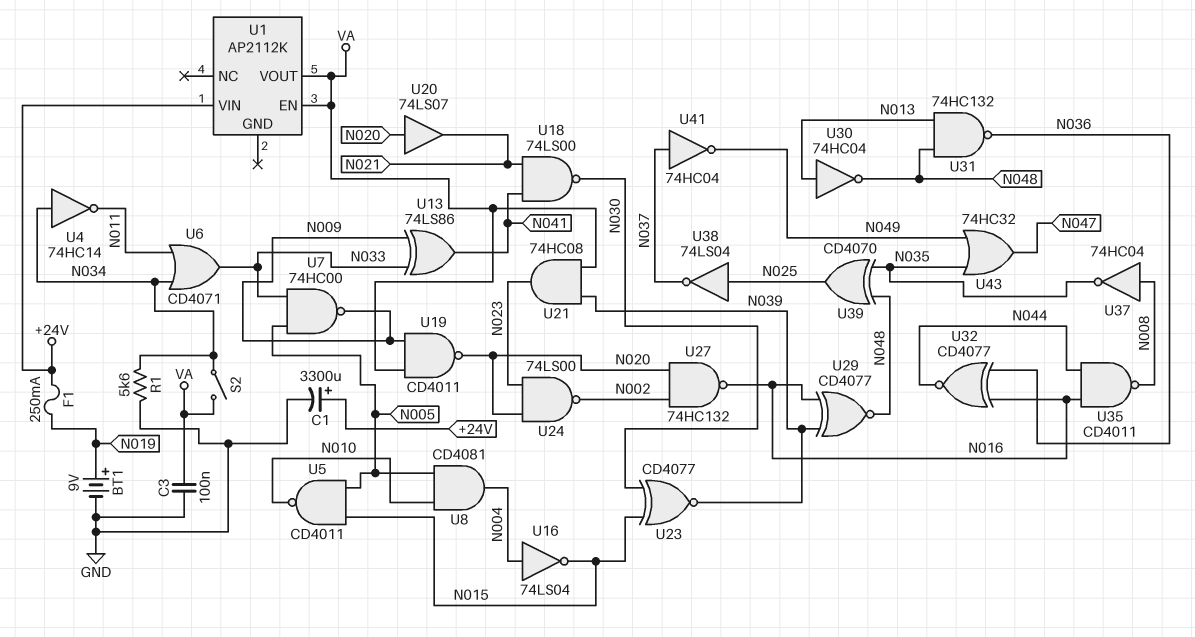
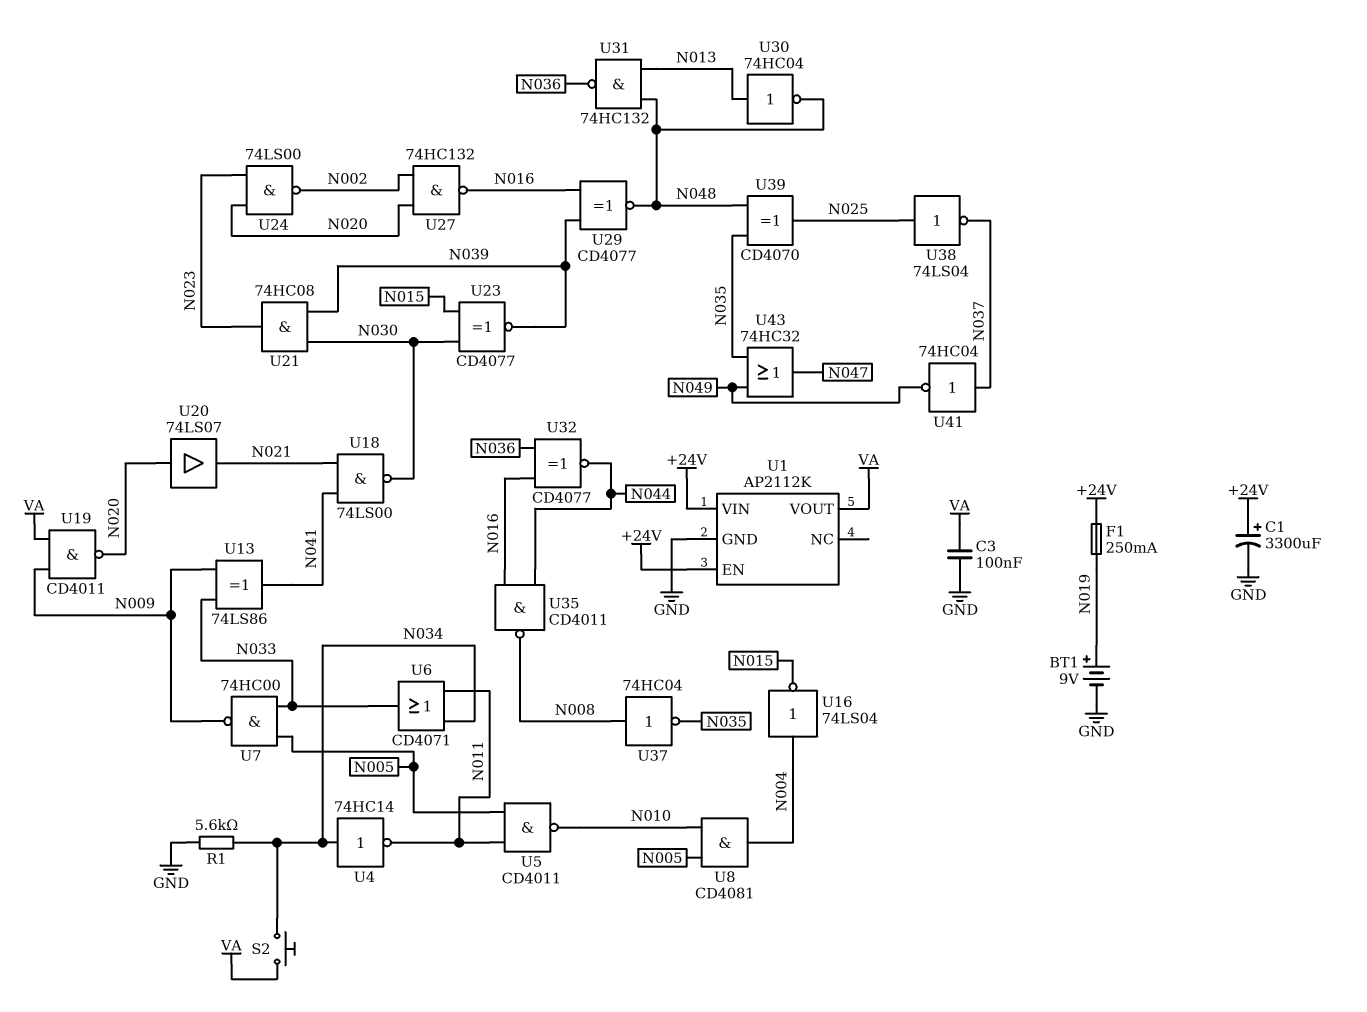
S2: switch (N034, VA) -> button (N034, VA)
U1 pin EN: VA -> +24V
U1 pin GND: none -> GND
U5: NAND CD4011 (in N005, in N015, out N010) -> NAND CD4011 (in N005, in N011, out N010)
U21: AND 74HC08 (in N039, in VA, out N023) -> AND 74HC08 (in N030, in N039, out N023)

